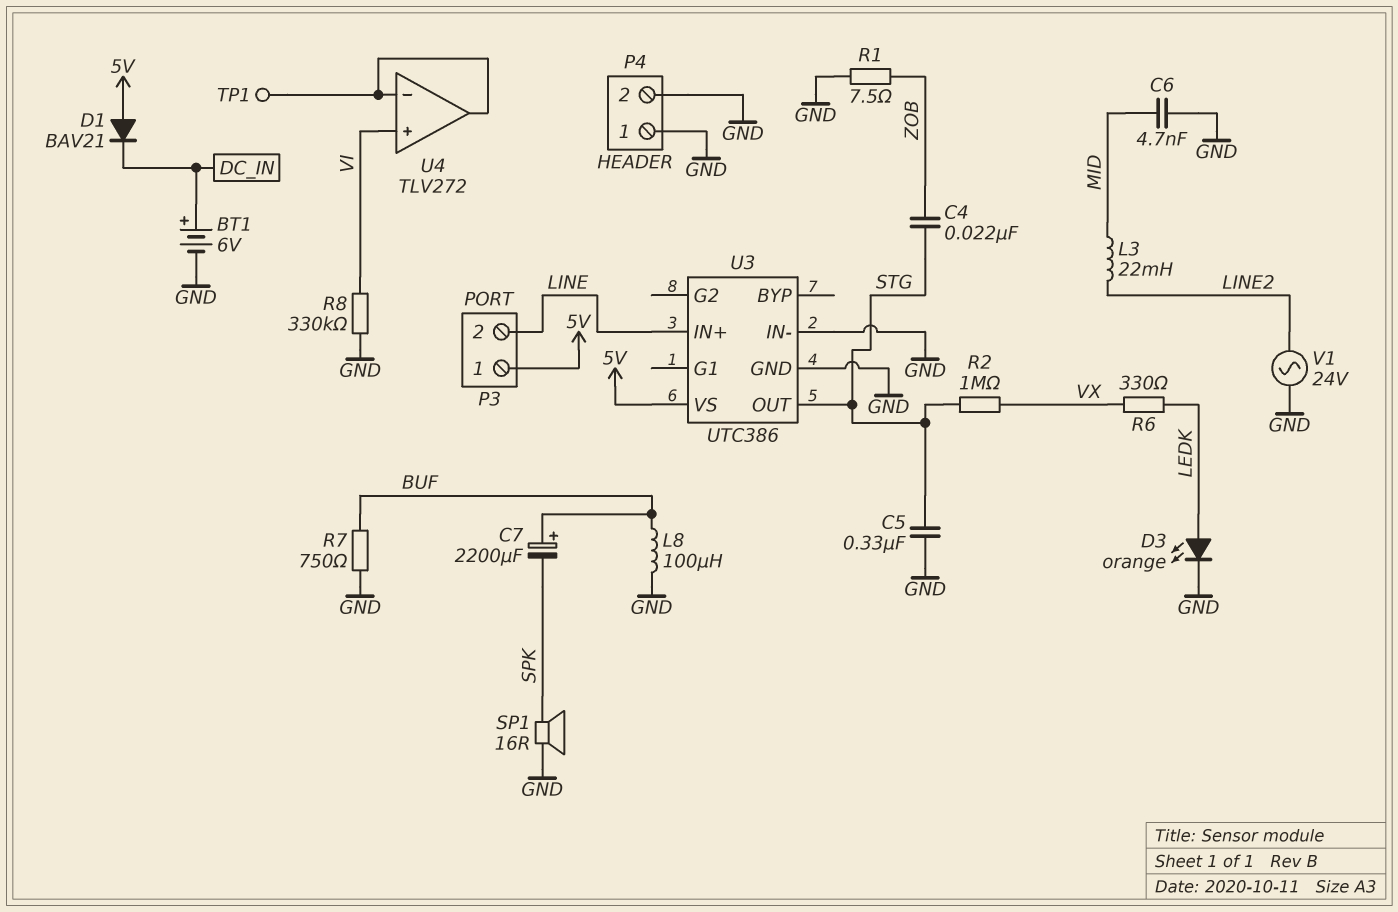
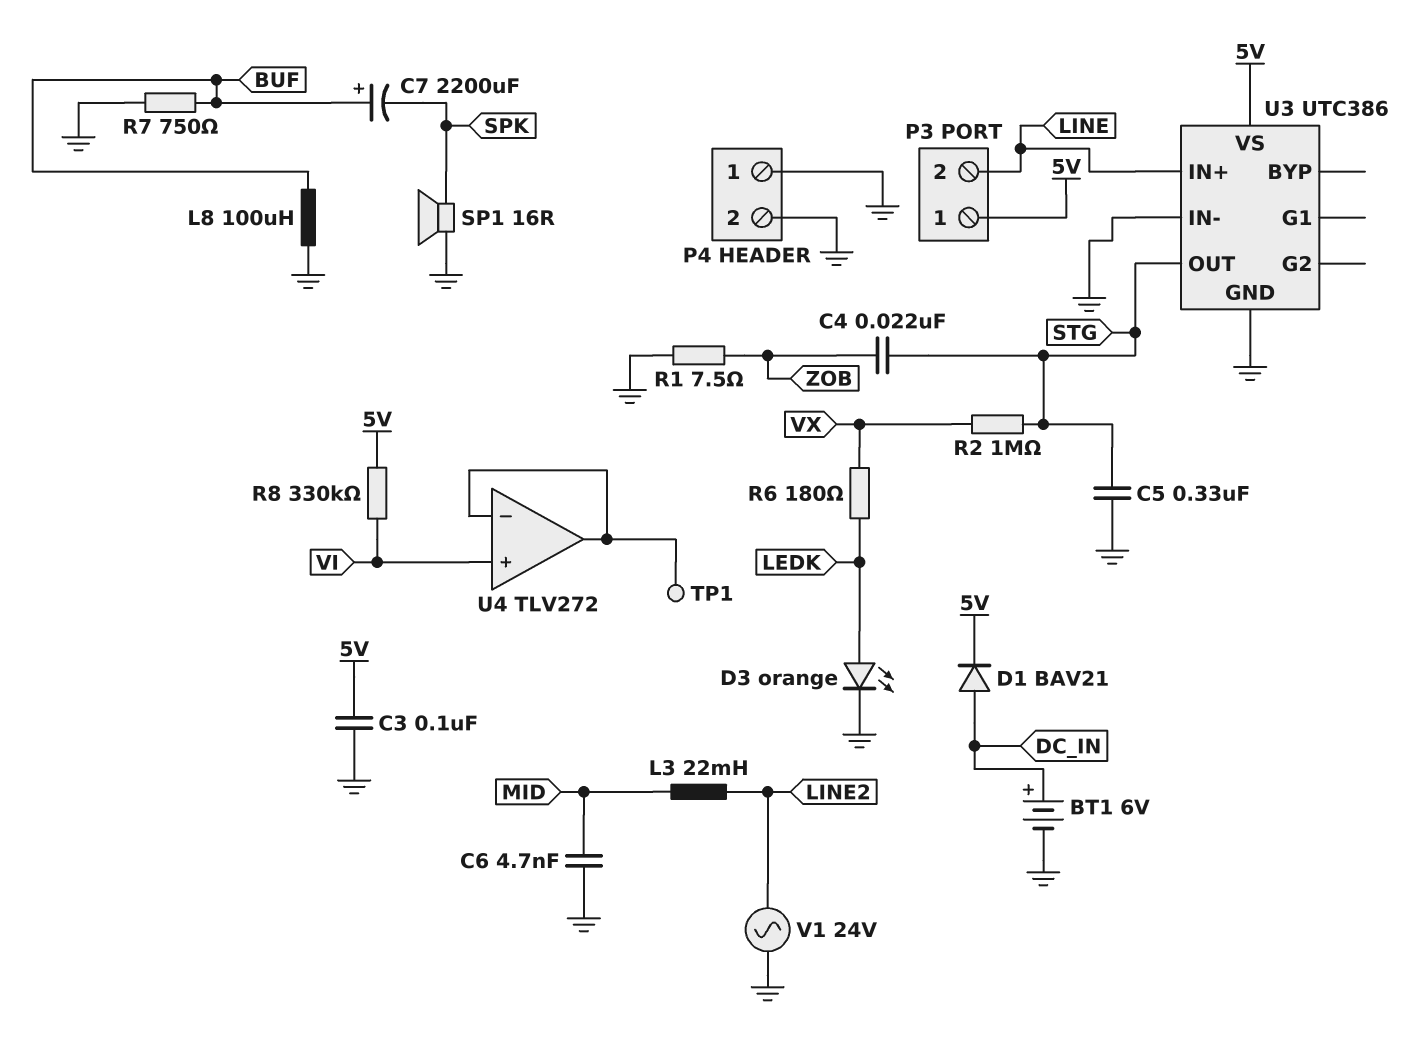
C3: none -> 100nF (5V, GND)
D1: diode BAV21 (A 5V, K DC_IN) -> diode BAV21 (A DC_IN, K 5V)
R6: 330 (LEDK, VX) -> 180 (LEDK, VX)
R8: 330k (GND, VI) -> 330k (5V, VI)

